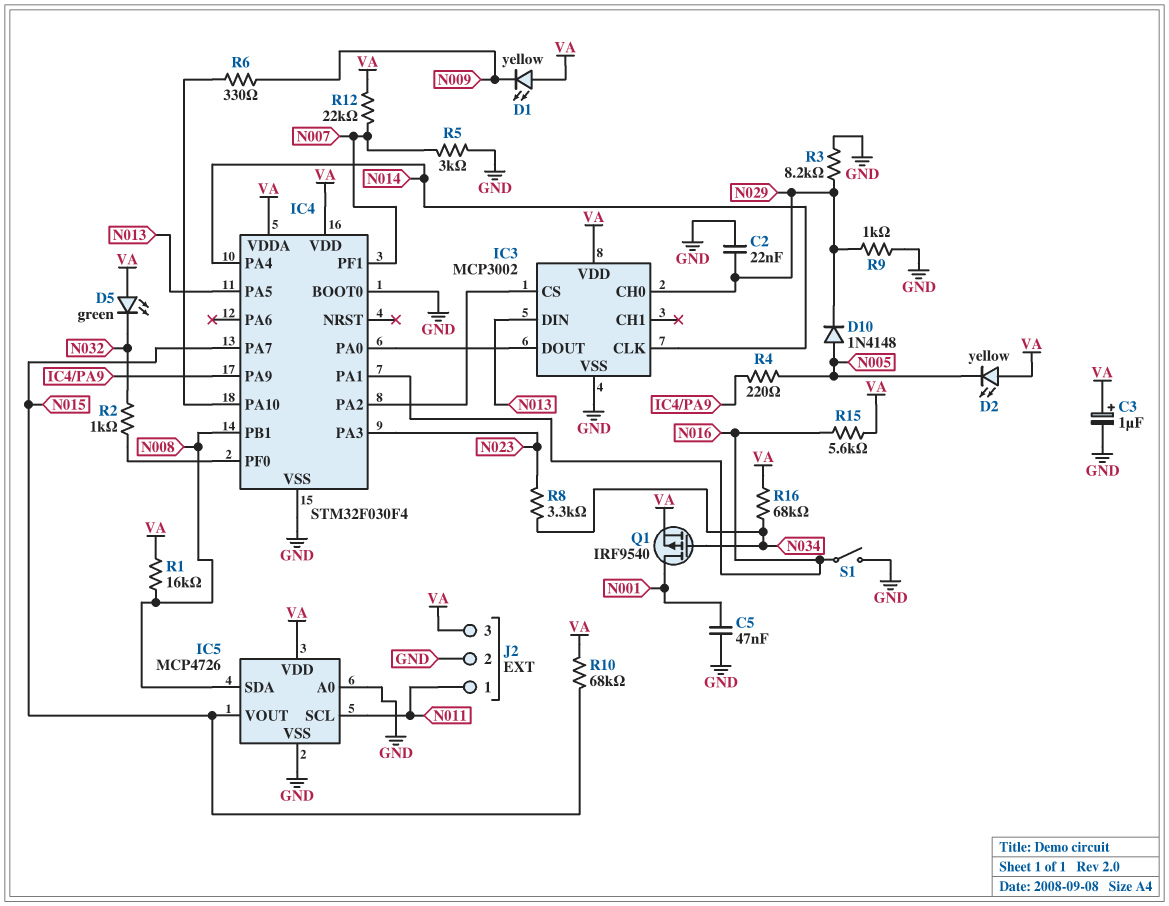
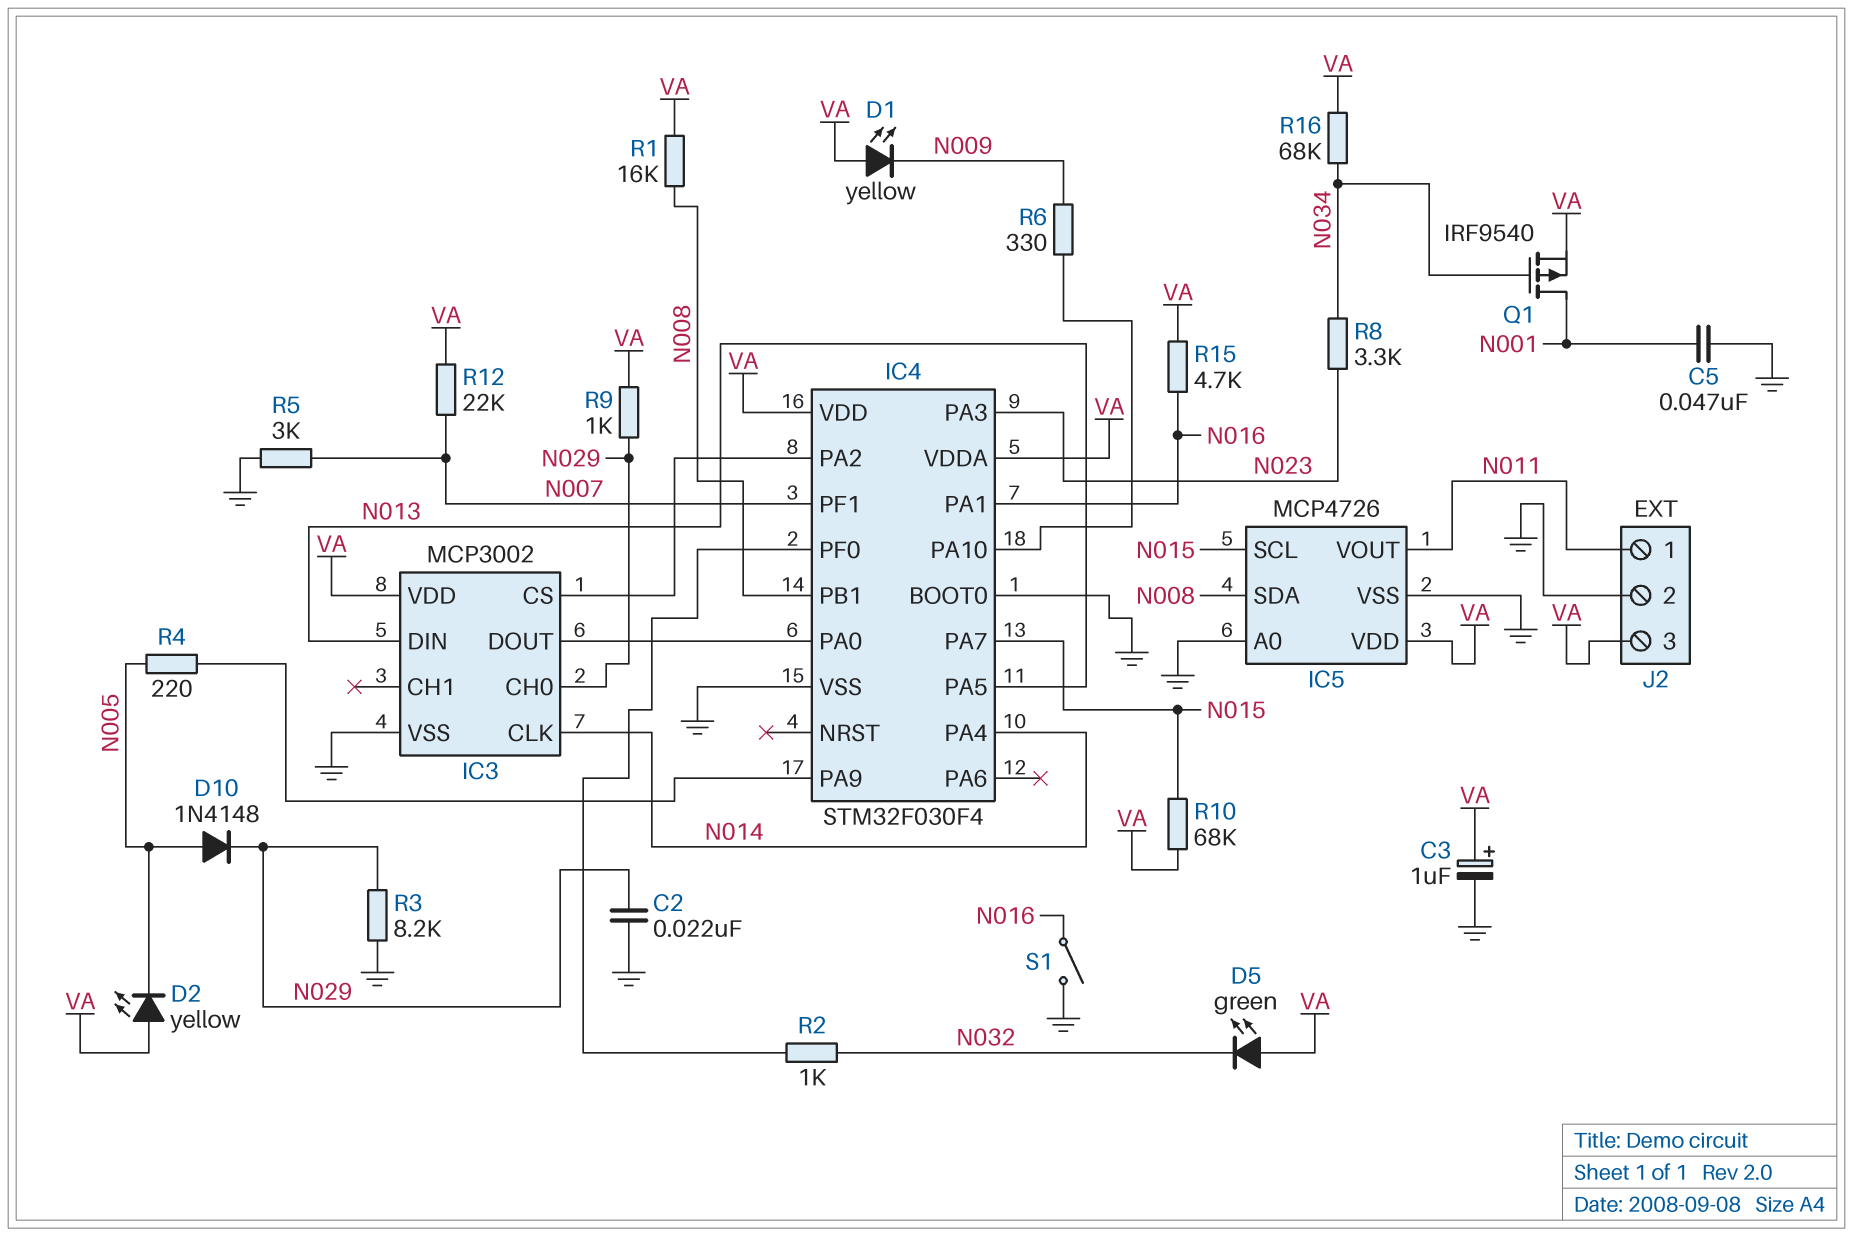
IC5 pin SCL: N011 -> N015
IC5 pin VOUT: N015 -> N011
R9: 1k (GND, N029) -> 1k (N029, VA)
R15: 5.6k (N016, VA) -> 4.7k (N016, VA)

